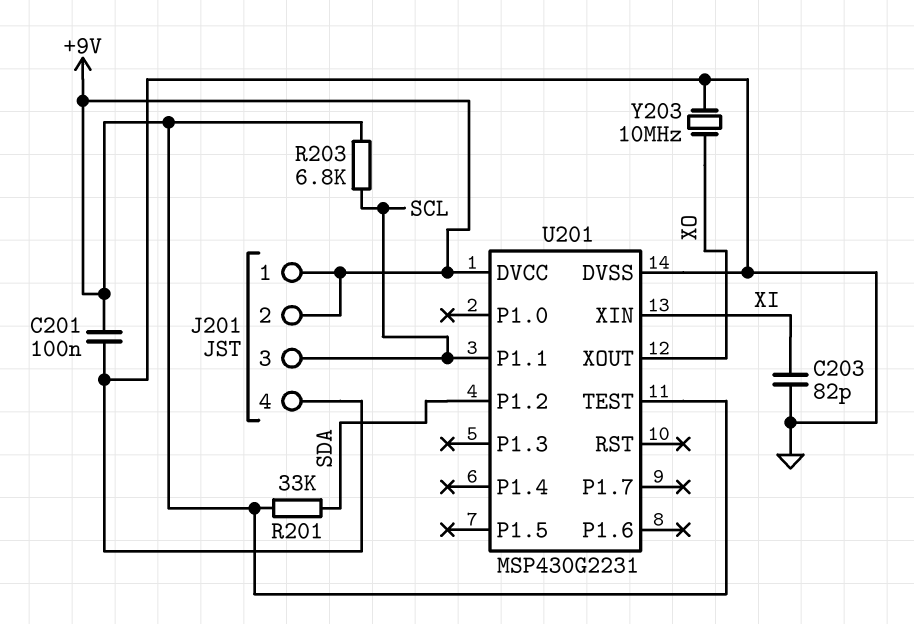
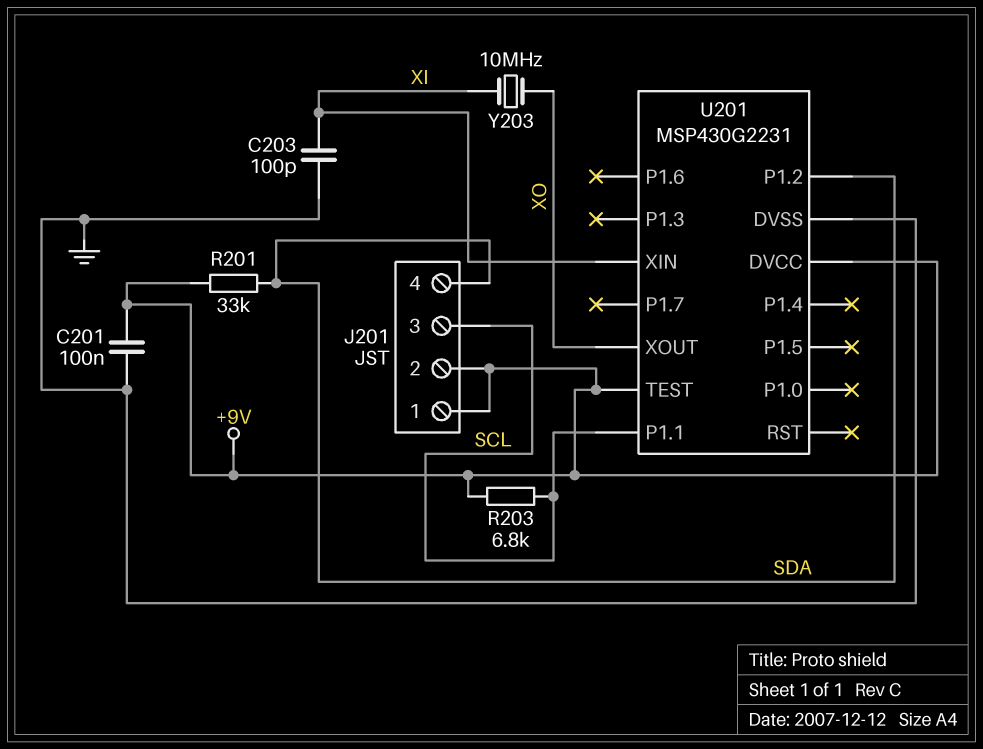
C203: 82pF (GND, XI) -> 100pF (GND, XI)
J201 pin 4: GND -> SDA
Y203: 10MHz (GND, XO) -> 10MHz (XI, XO)

